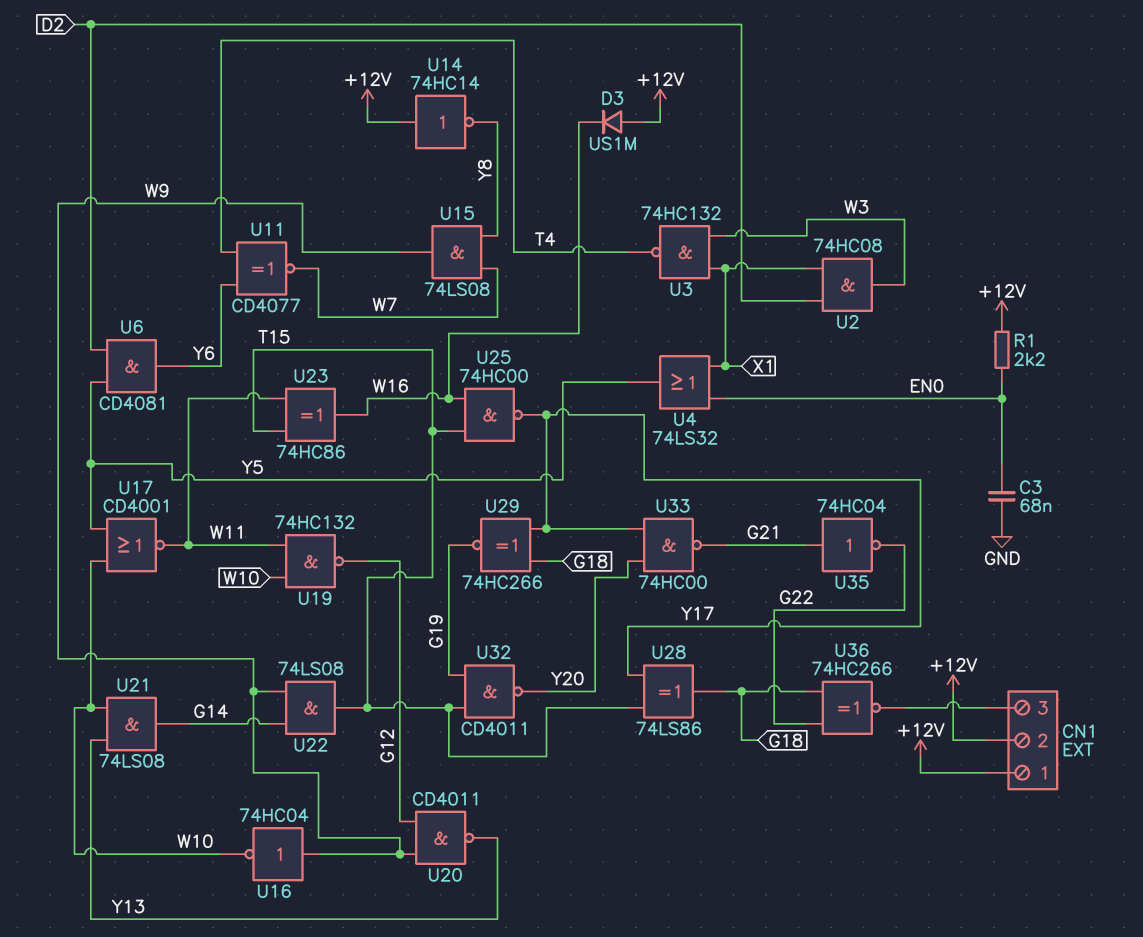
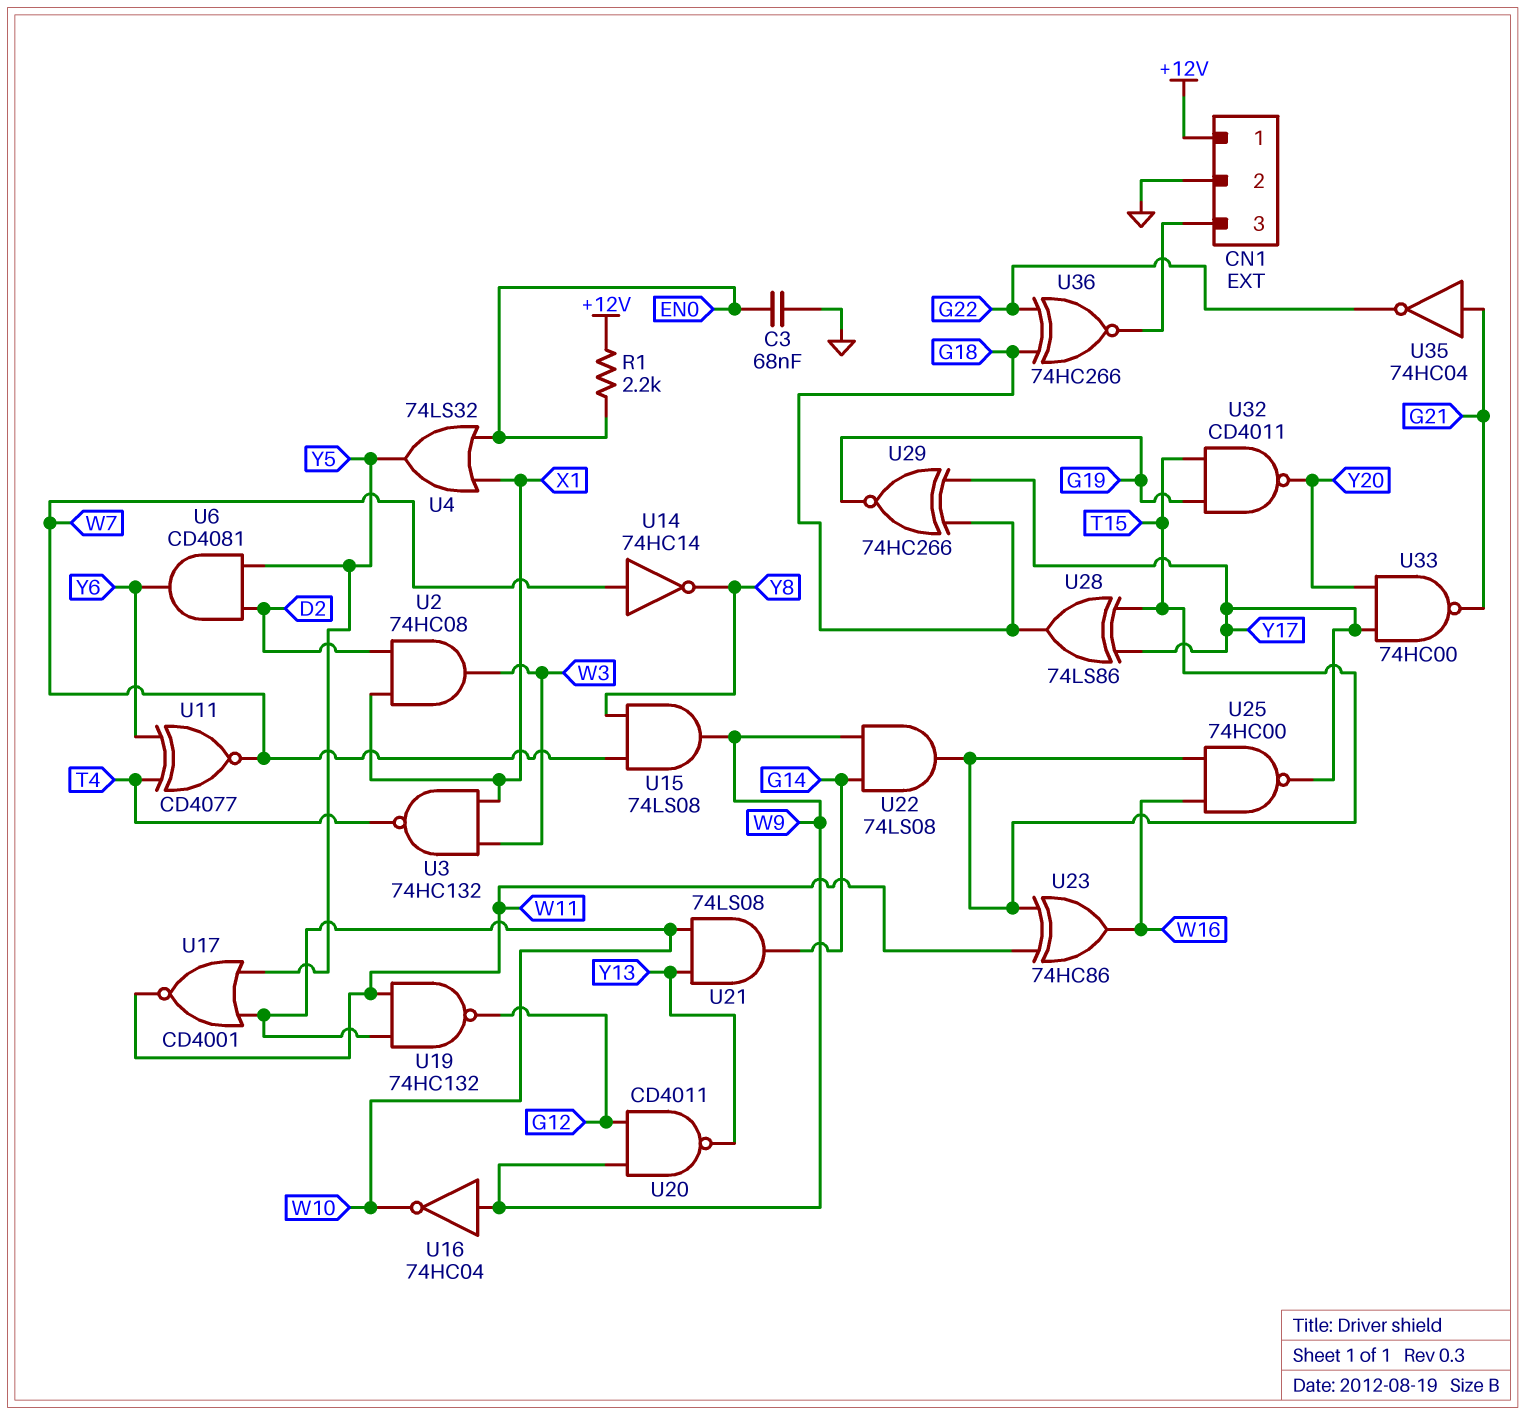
CN1 pin 2: +12V -> GND
D3: diode US1M (A +12V, K W16) -> none
U14: NOT 74HC14 (in +12V, out Y8) -> NOT 74HC14 (in W7, out Y8)

